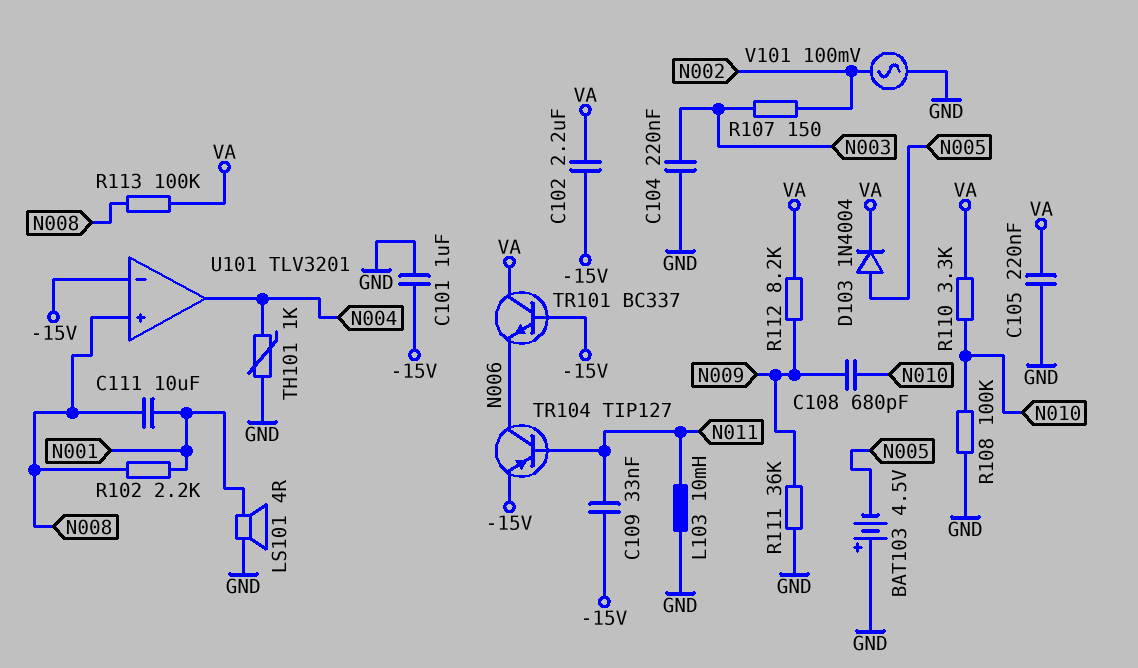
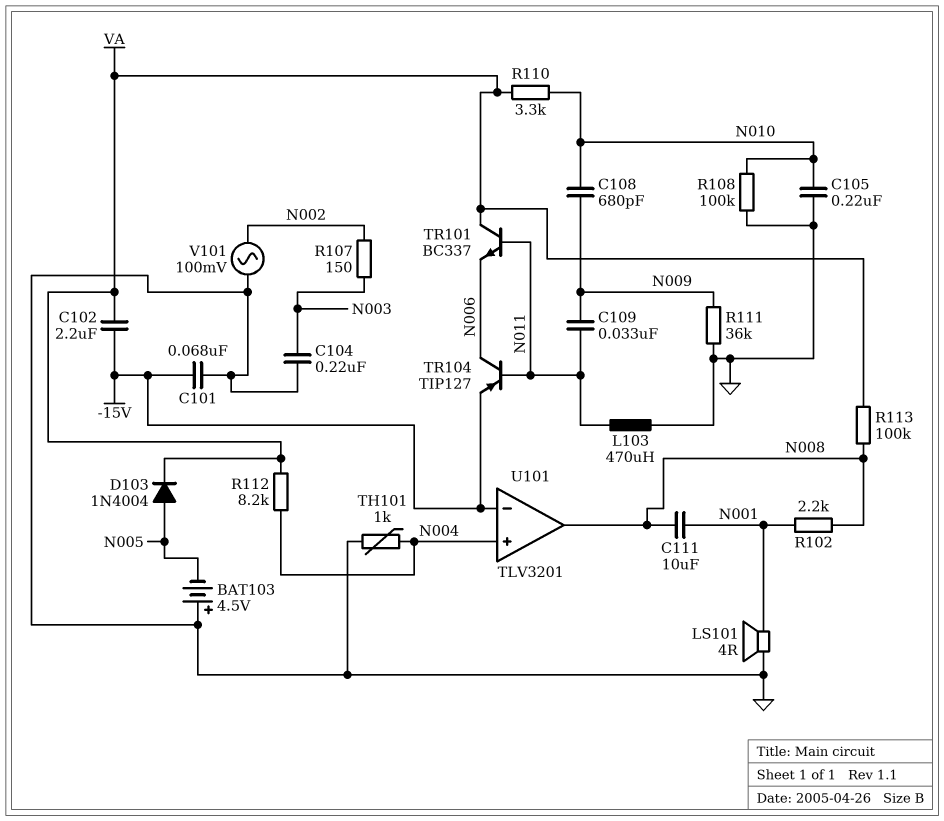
C101: 1uF (-15V, GND) -> 68nF (-15V, GND)
C105: 220nF (GND, VA) -> 220nF (GND, N010)
C109: 33nF (-15V, N011) -> 33nF (N009, N011)
L103: 10mH (GND, N011) -> 470uH (GND, N011)
R112: 8.2k (N009, VA) -> 8.2k (N004, VA)
TR101: NPN BC337 (B -15V, C VA, E N006) -> NPN BC337 (B N011, C VA, E N006)
U101 pin in+: N008 -> N004
U101 pin out: N004 -> N008

